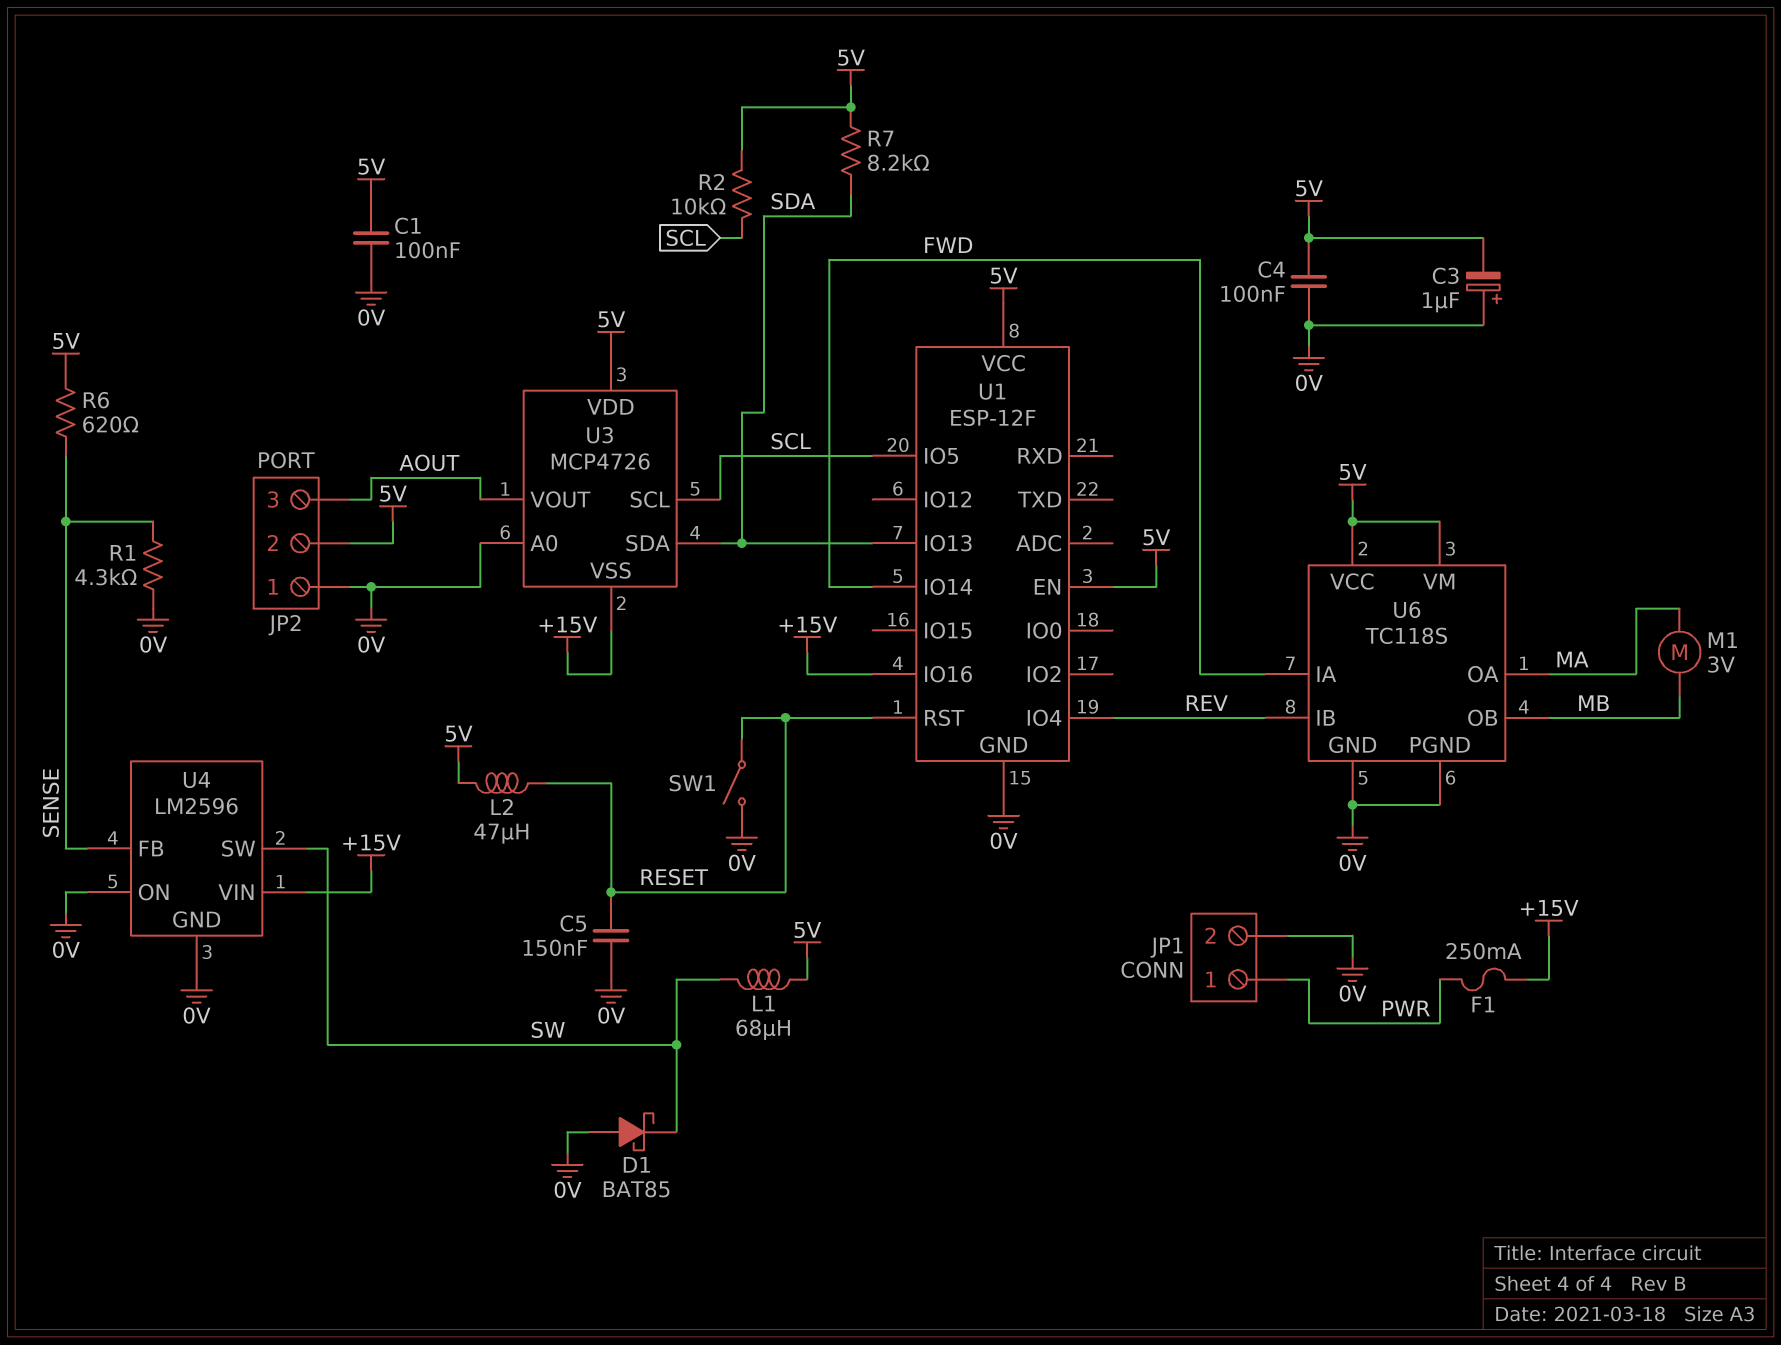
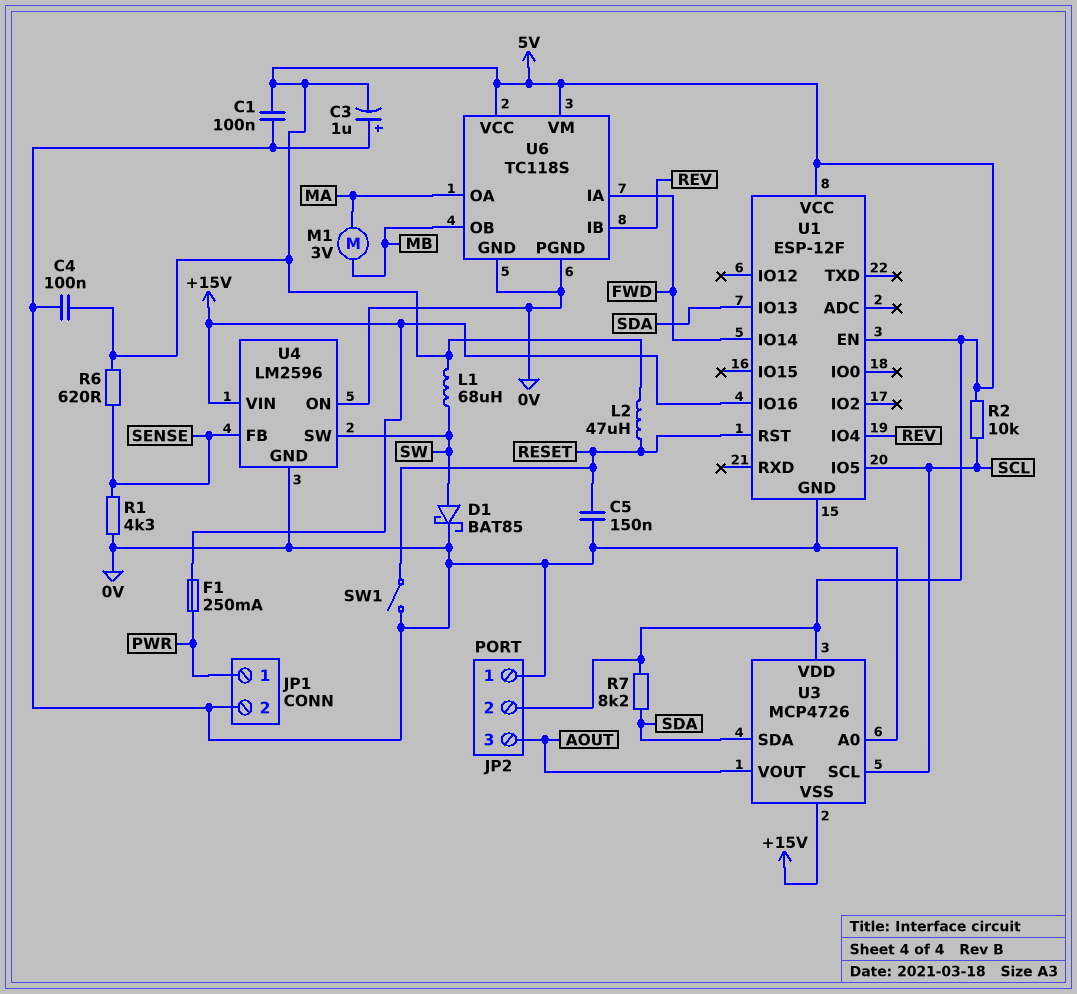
D1: schottky BAT85 (A 0V, K SW) -> schottky BAT85 (A SW, K 0V)

